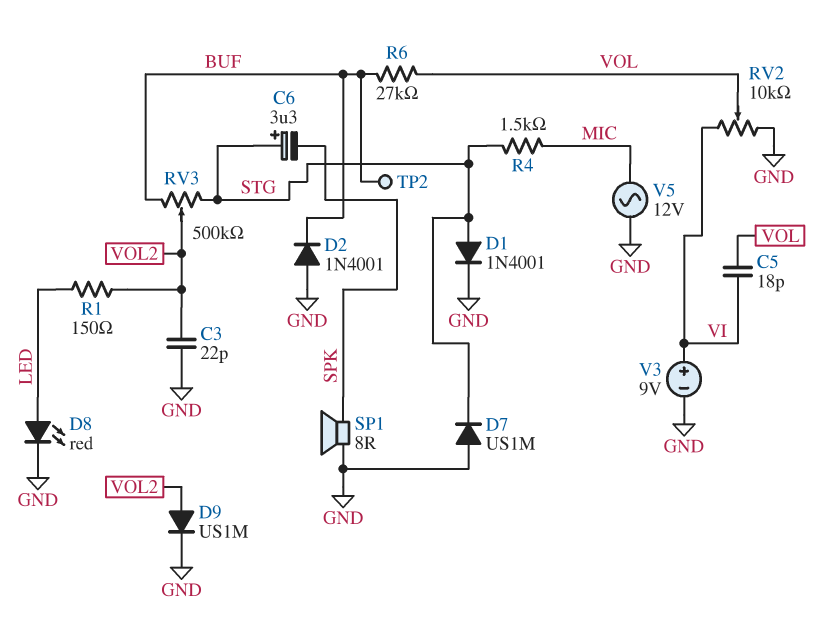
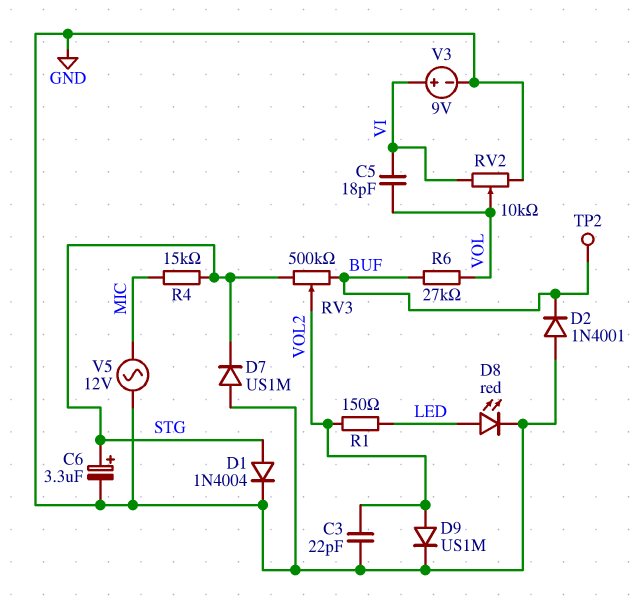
C6: 3.3uF (plus STG, minus SPK) -> 3.3uF (plus STG, minus GND)
D1: diode 1N4001 (A STG, K GND) -> diode 1N4004 (A STG, K GND)
R4: 1.5k (MIC, STG) -> 15k (MIC, STG)
SP1: speaker 8R (GND, SPK) -> none

